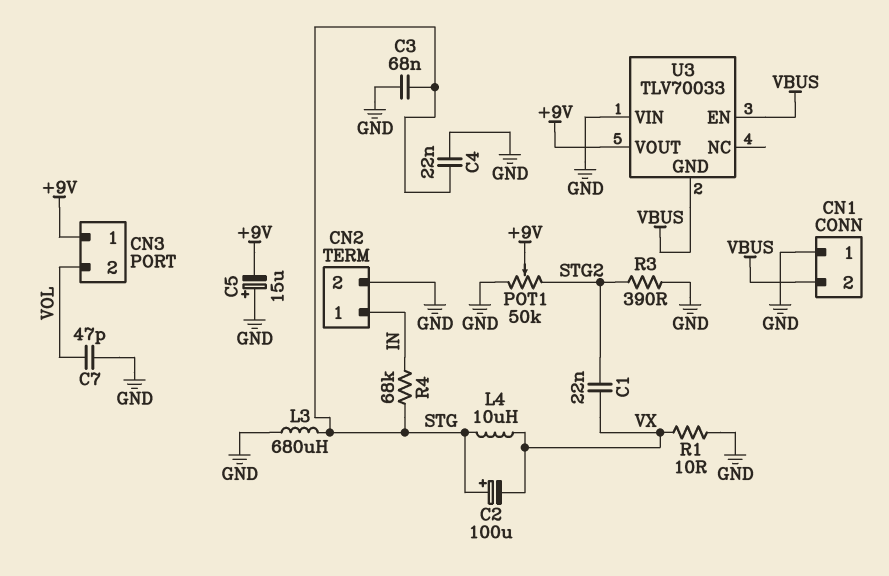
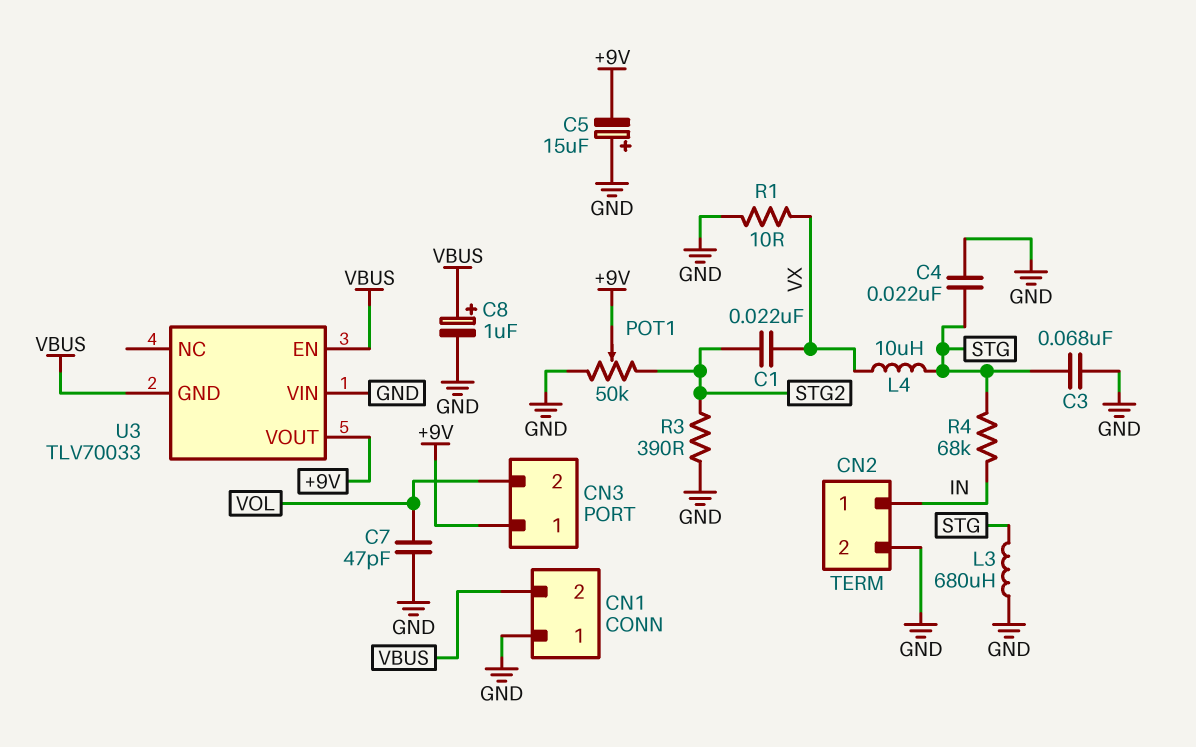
C2: 100uF (plus STG, minus VX) -> none
C8: none -> 1uF (plus VBUS, minus GND)

